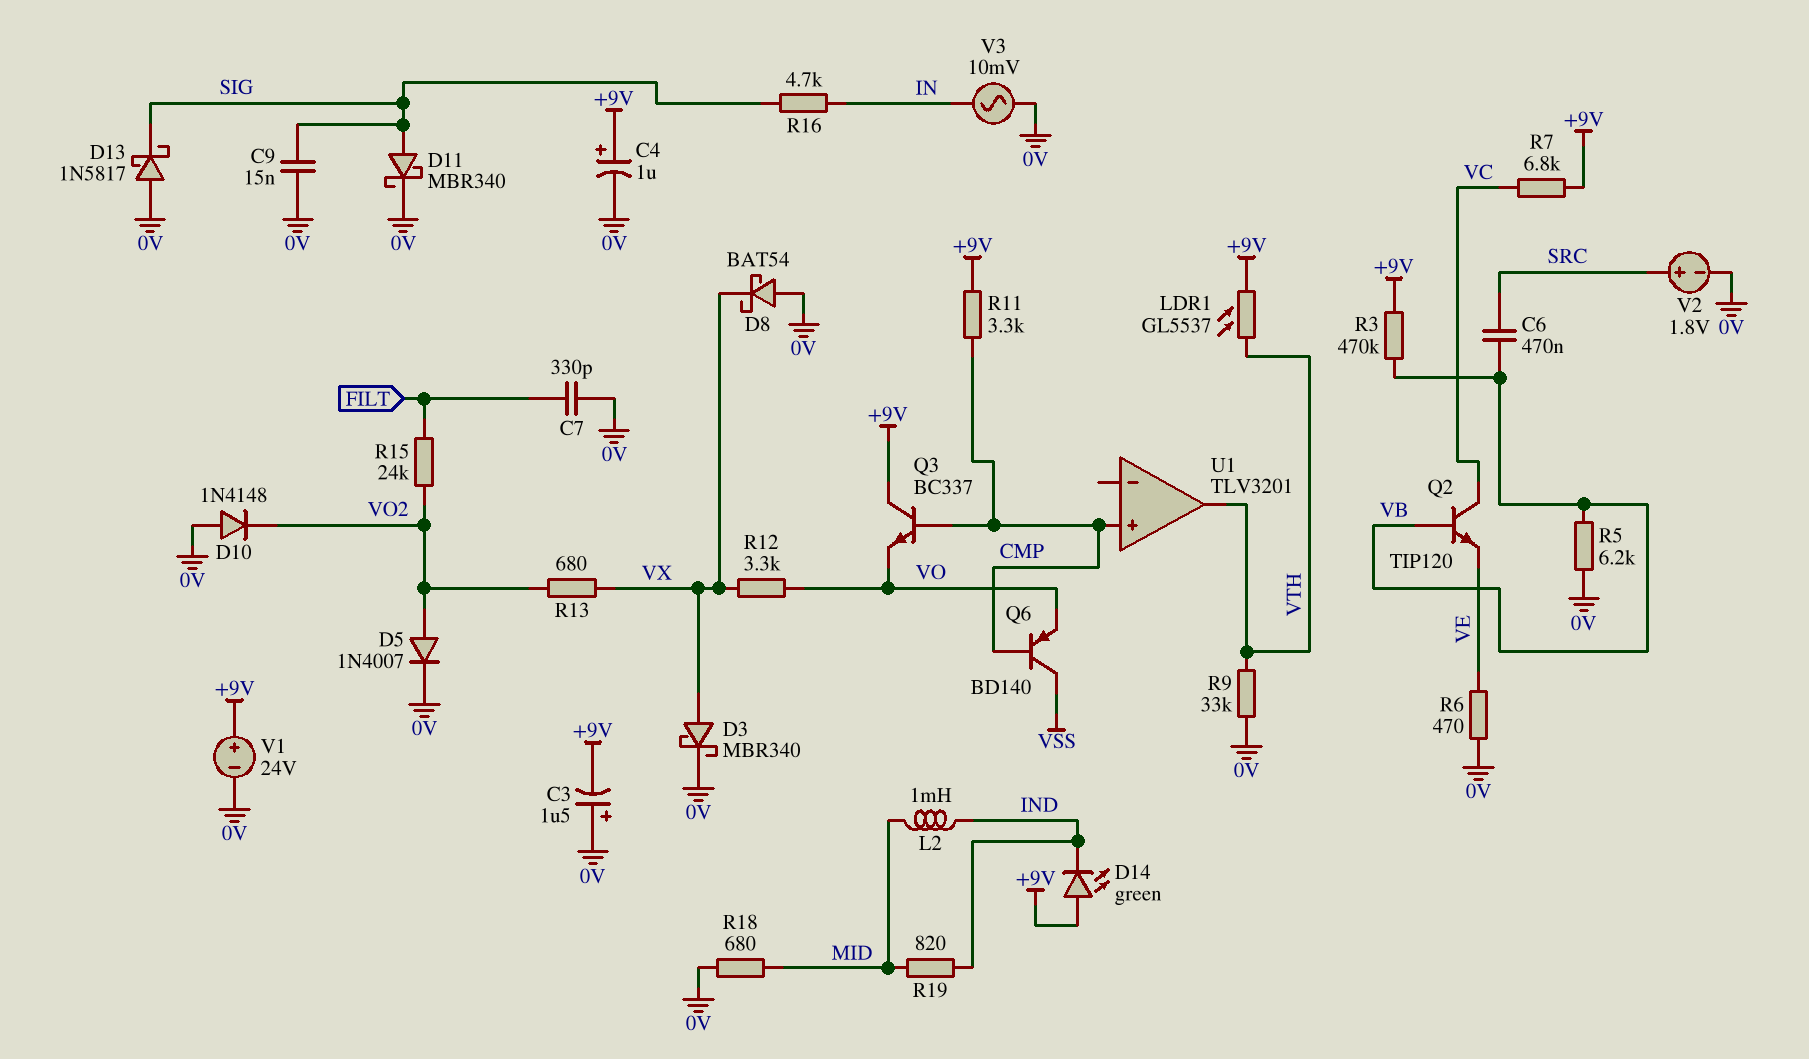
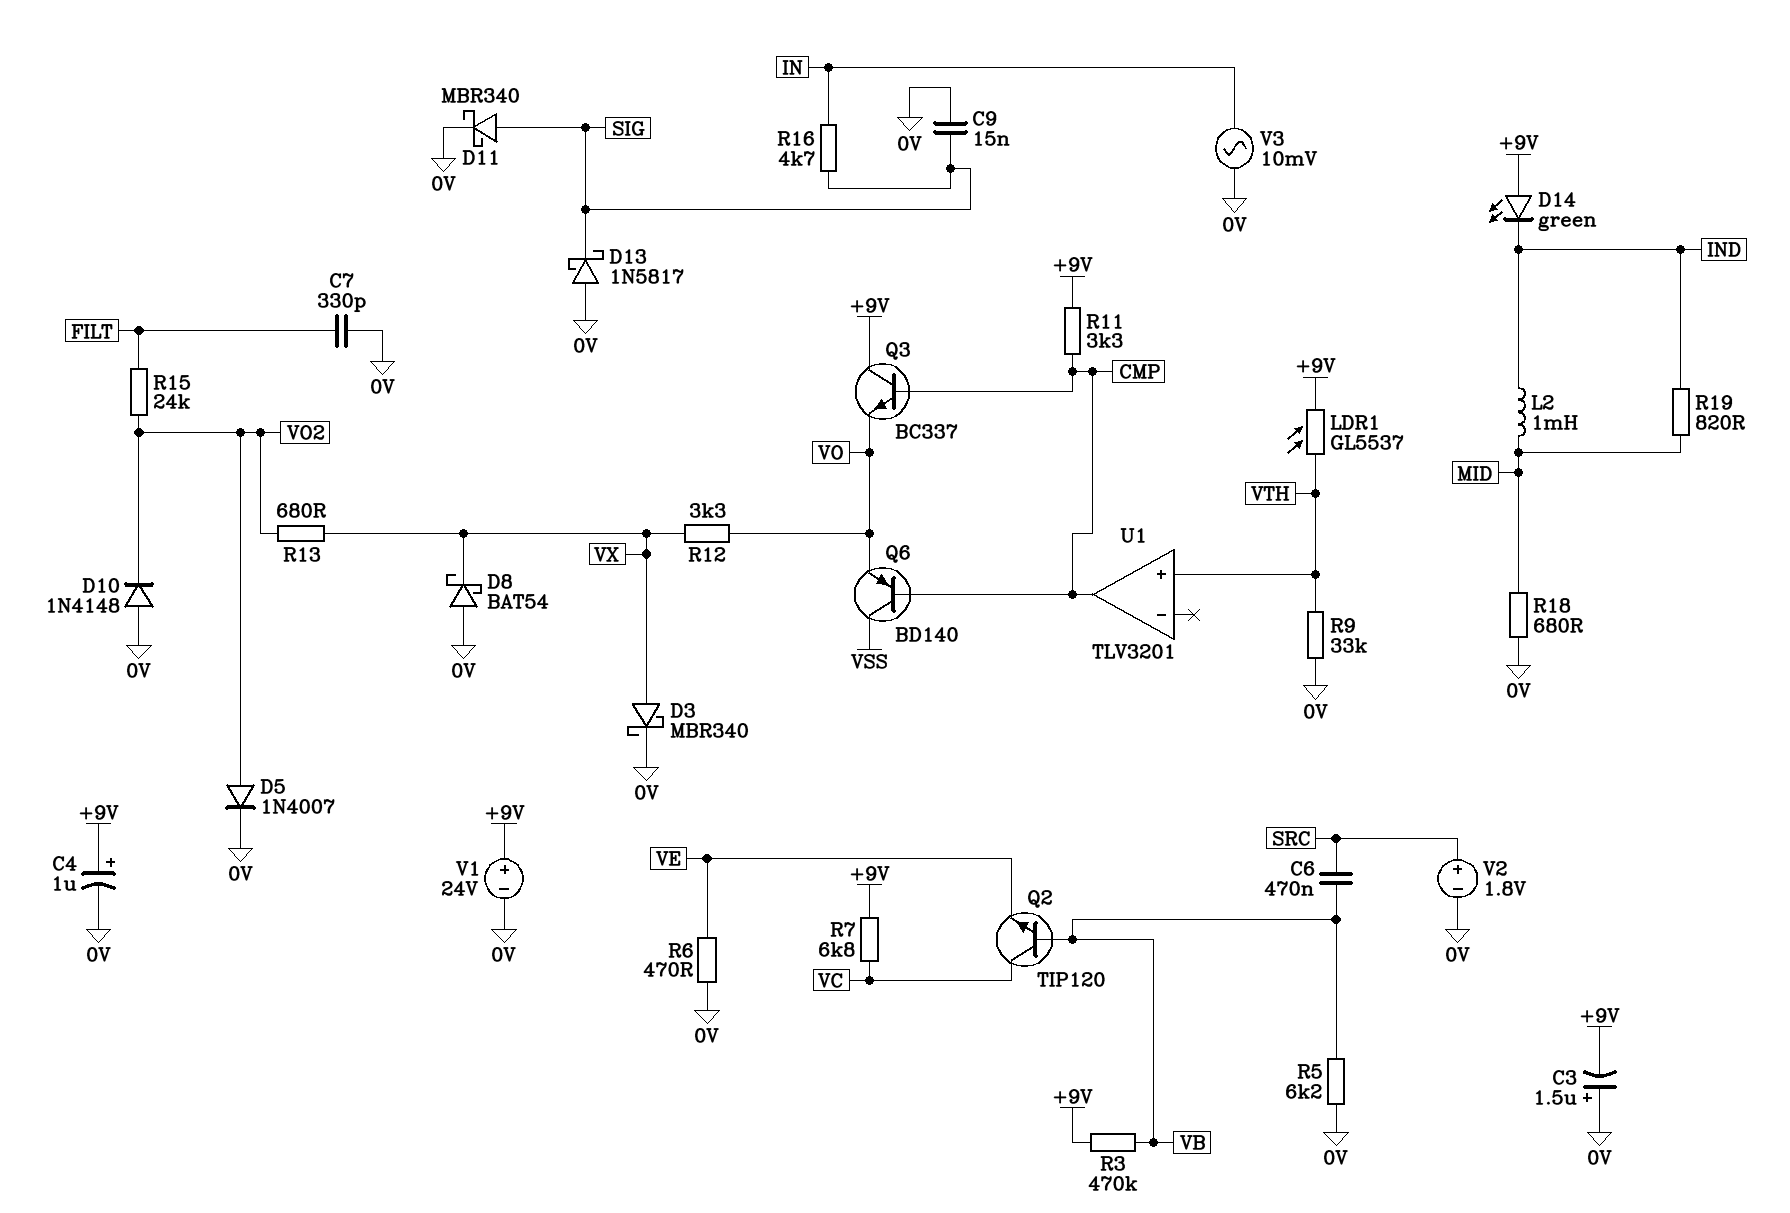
U1 pin in+: CMP -> VTH
U1 pin out: VTH -> CMP

